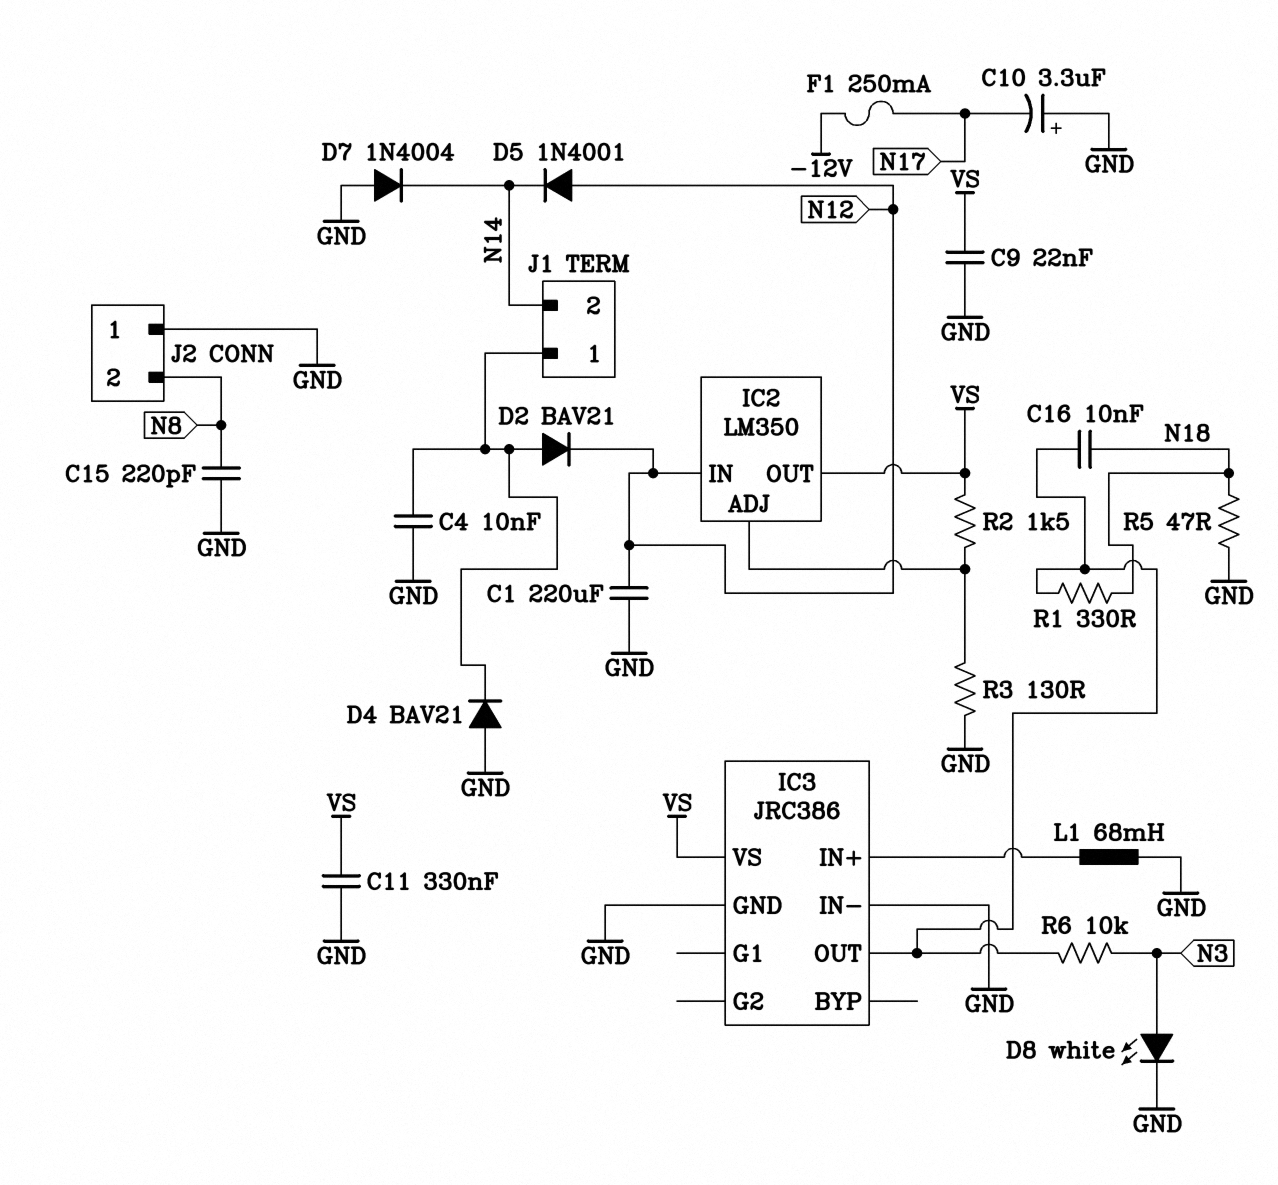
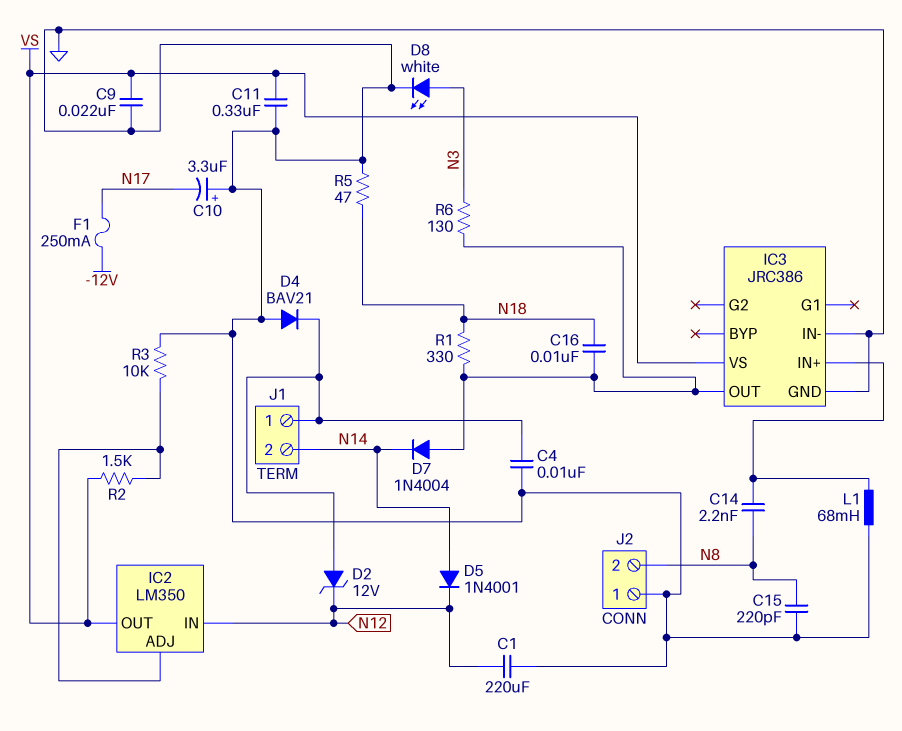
C14: none -> 2.2nF (IC3/IN+, N8)
D2: diode BAV21 (A J1/1, K N12) -> zener 12V (A J1/1, K N12)
D5: diode 1N4001 (A N12, K N14) -> diode 1N4001 (A N14, K N12)
D7: diode 1N4004 (A GND, K N14) -> diode 1N4004 (A IC3/OUT, K N14)
R3: 130 (GND, IC2/ADJ) -> 10k (GND, IC2/ADJ)
R6: 10k (IC3/OUT, N3) -> 130 (IC3/OUT, N3)

